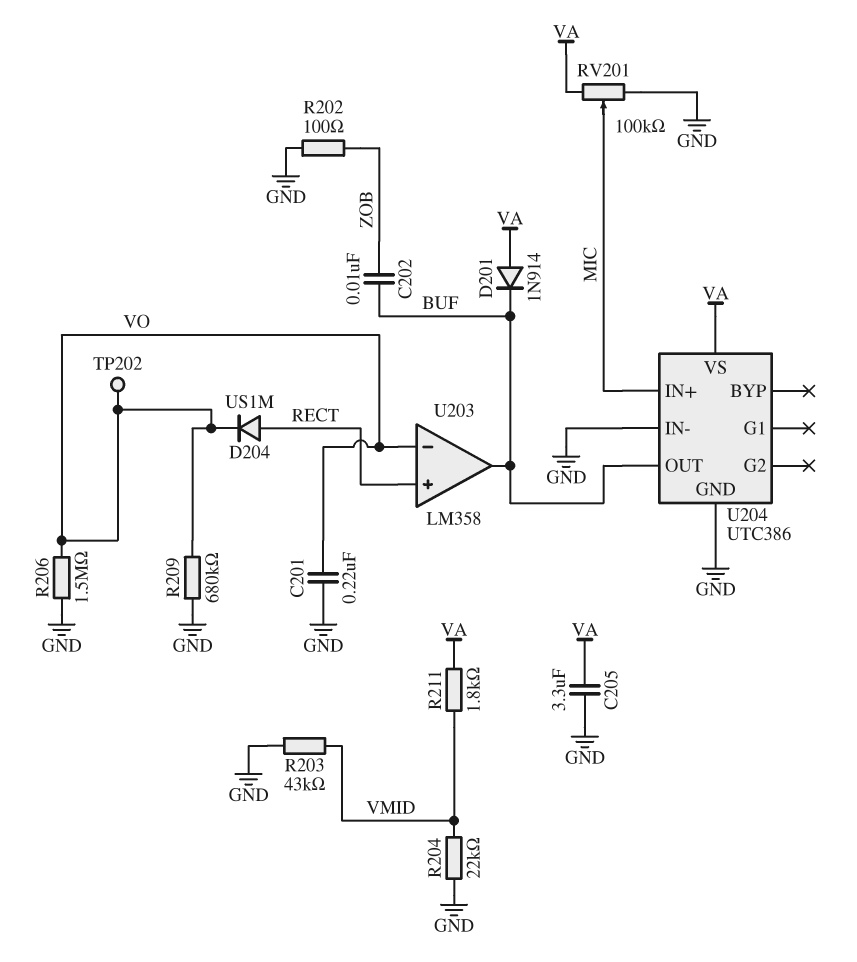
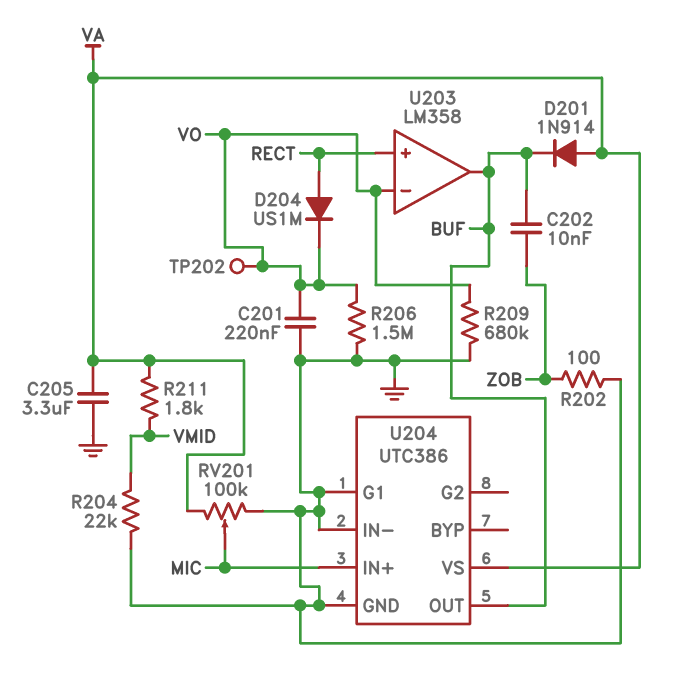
R203: 43k (GND, VMID) -> none
U204 pin G1: none -> GND

